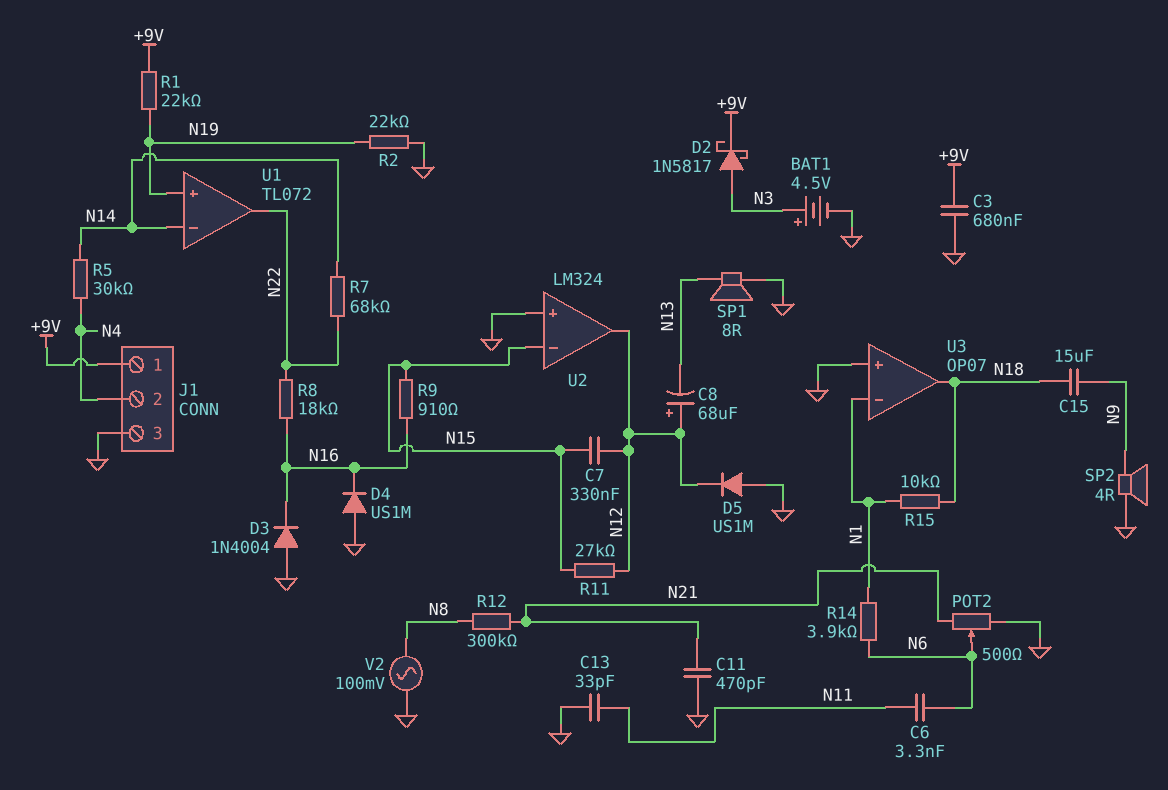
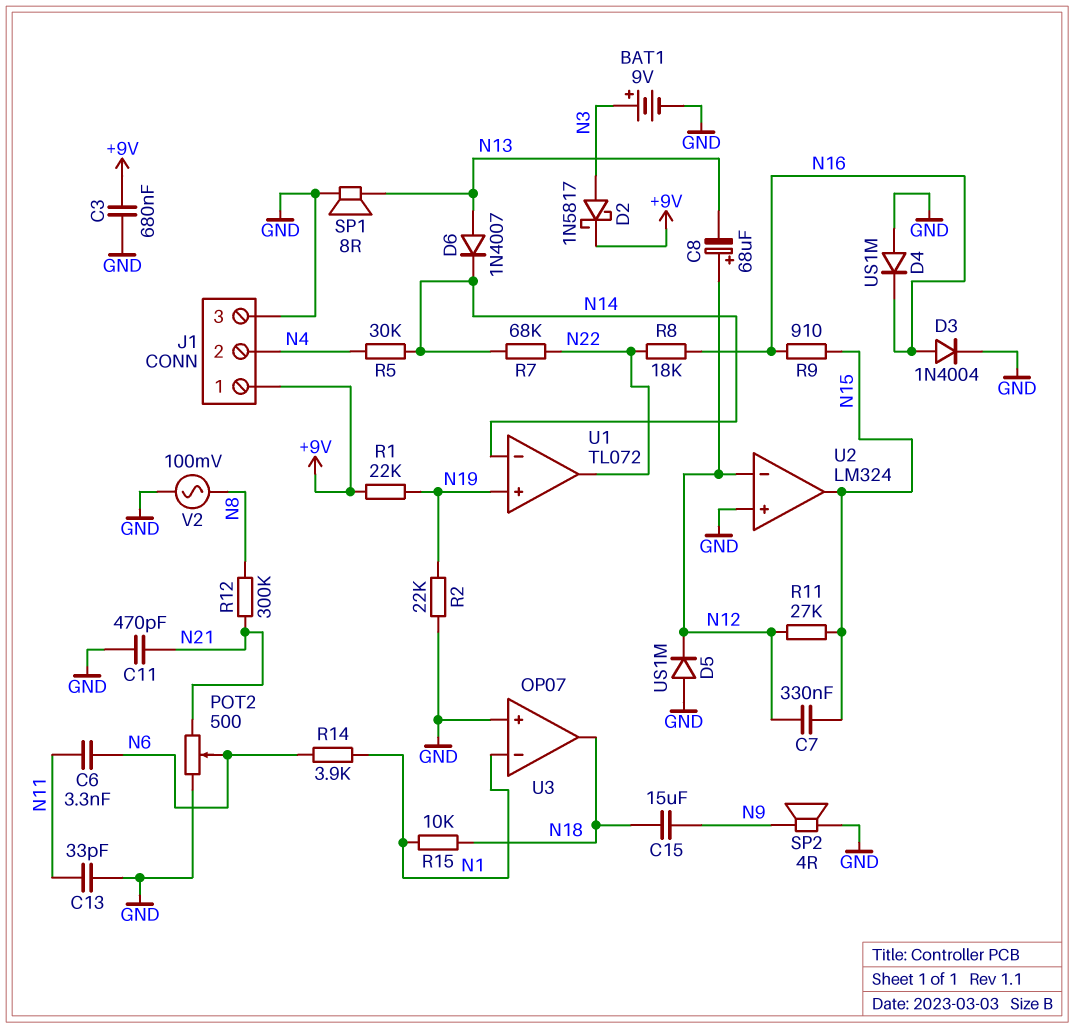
BAT1: 4.5V (plus N3, minus GND) -> 9V (plus N3, minus GND)
D3: diode 1N4004 (A GND, K N16) -> diode 1N4004 (A N16, K GND)
D6: none -> diode 1N4007 (A N13, K N14)
U2 pin in-: N15 -> N12
U2 pin out: N12 -> N15

